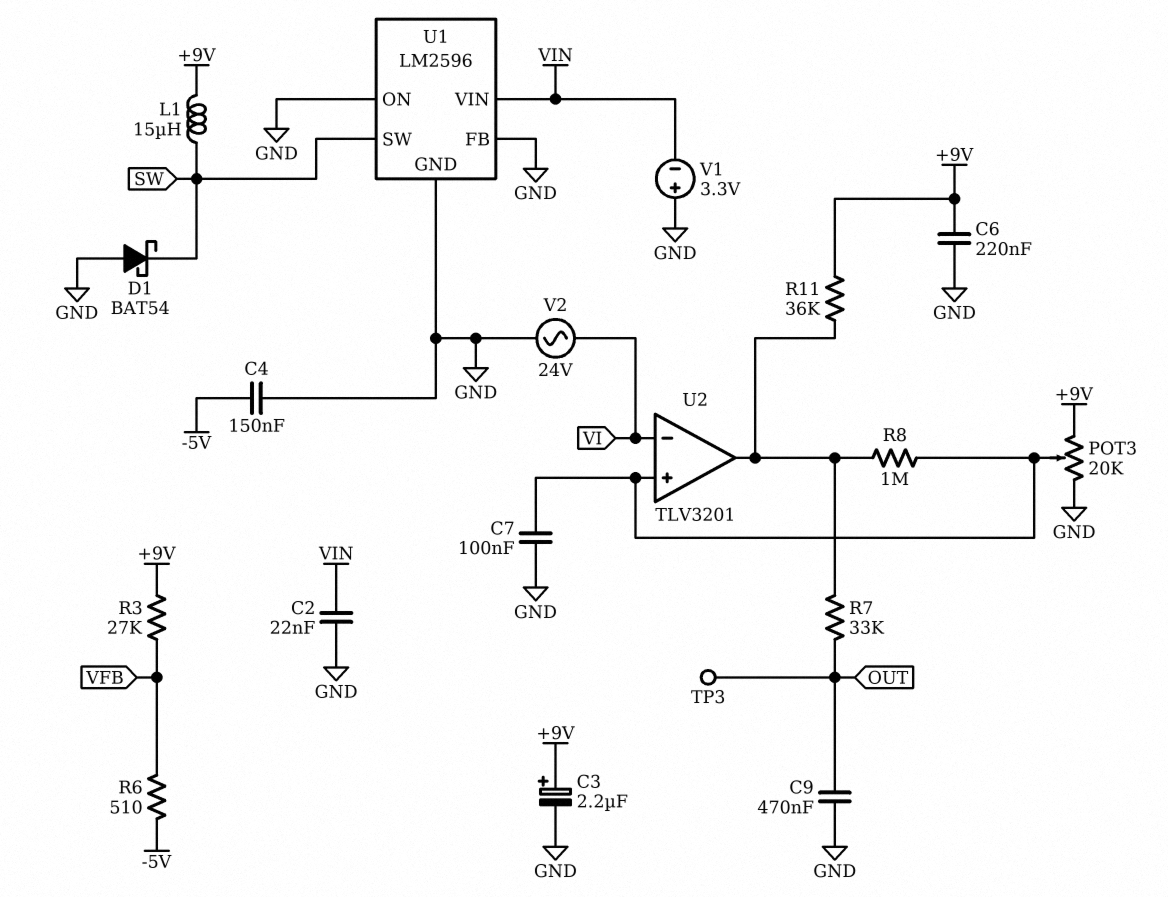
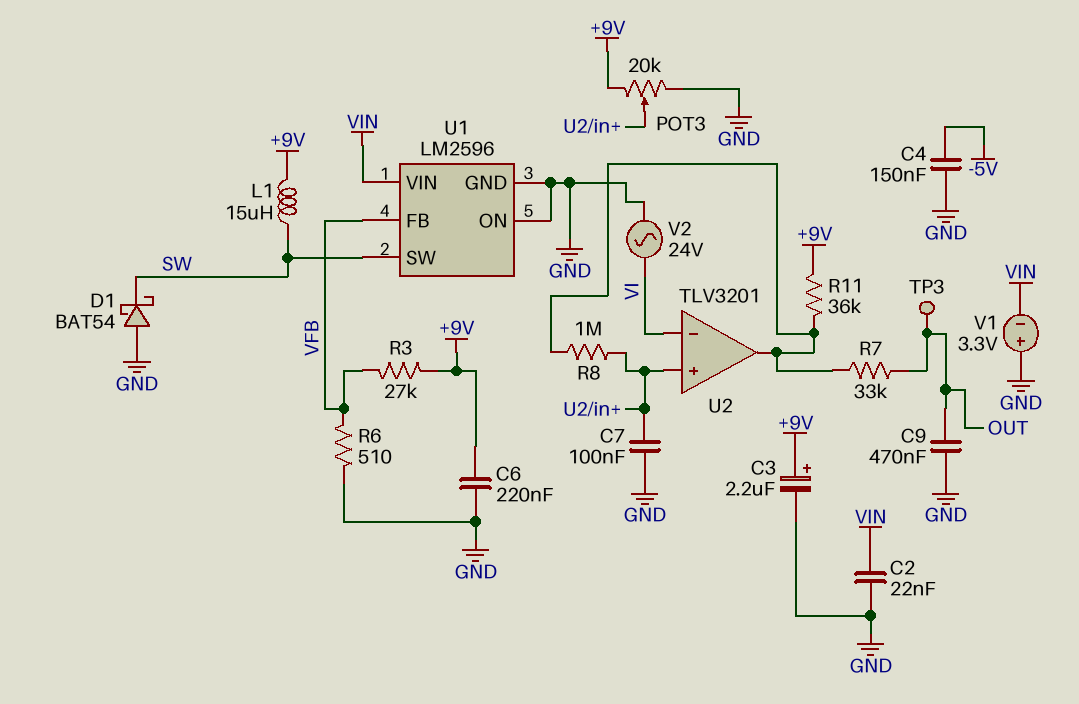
R6: 510 (-5V, VFB) -> 510 (GND, VFB)
U1 pin FB: GND -> VFB

